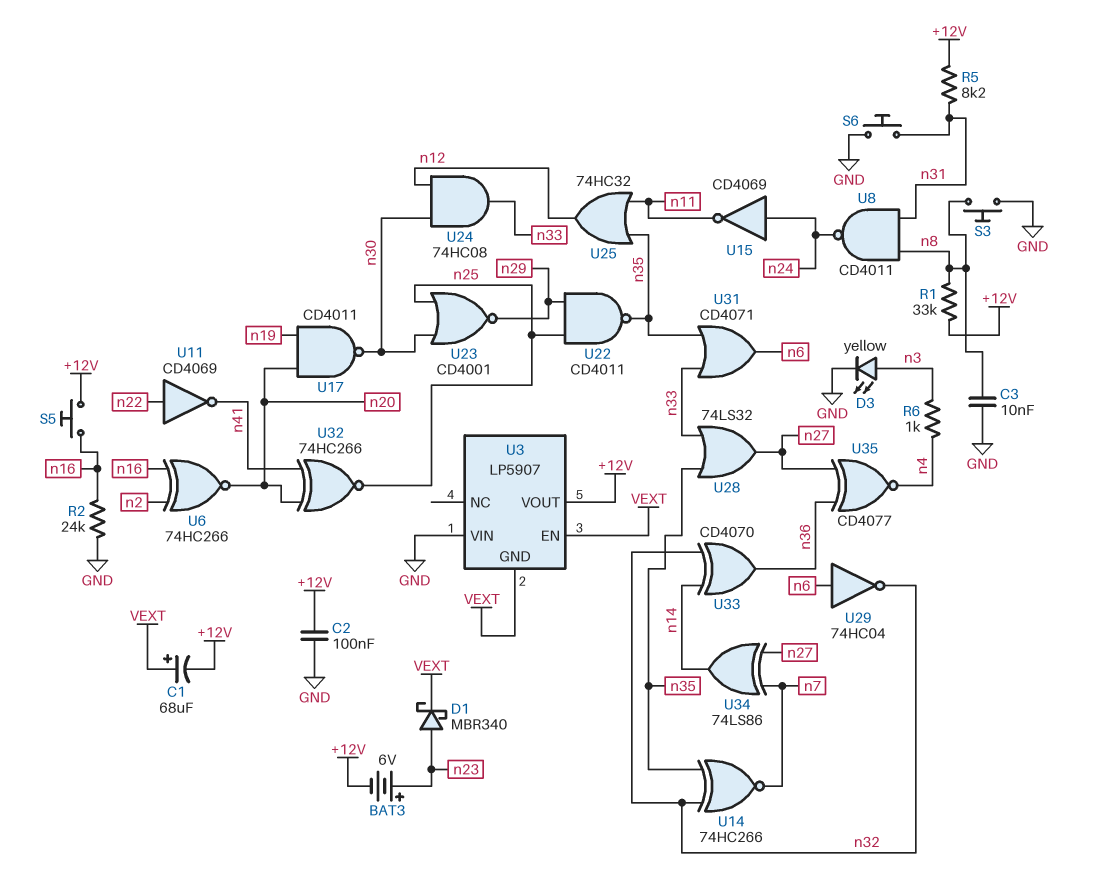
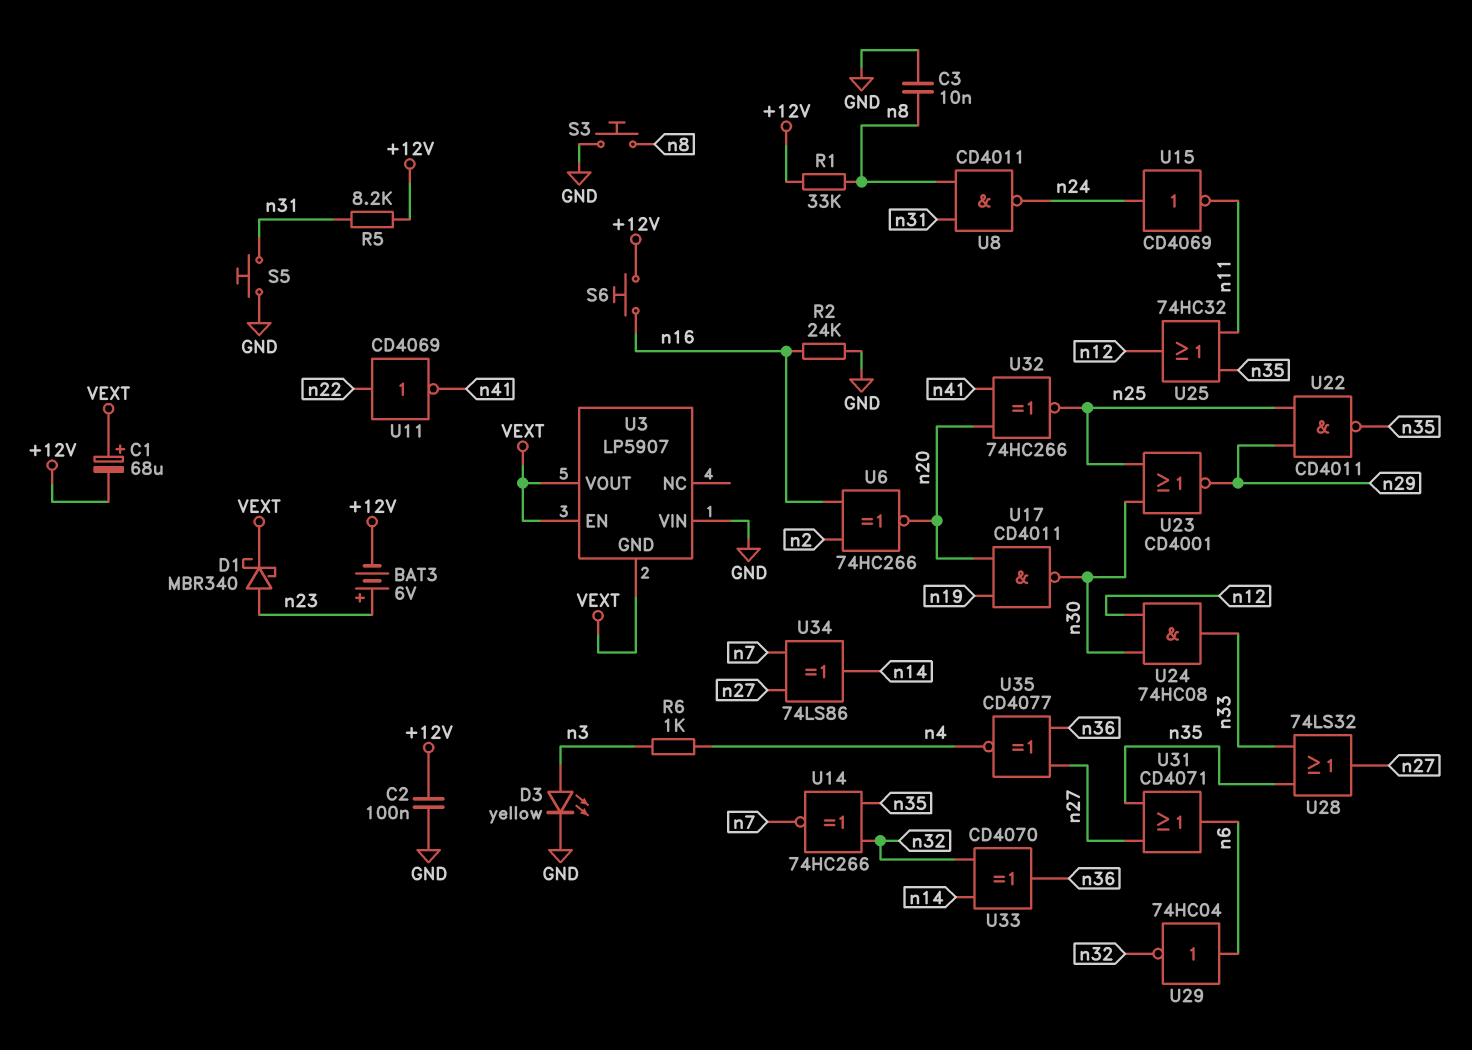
S5: button (+12V, n16) -> button (GND, n31)
S6: button (GND, n31) -> button (+12V, n16)
U3 pin VOUT: +12V -> VEXT
U31: OR CD4071 (in n33, in n35, out n6) -> OR CD4071 (in n27, in n35, out n6)

